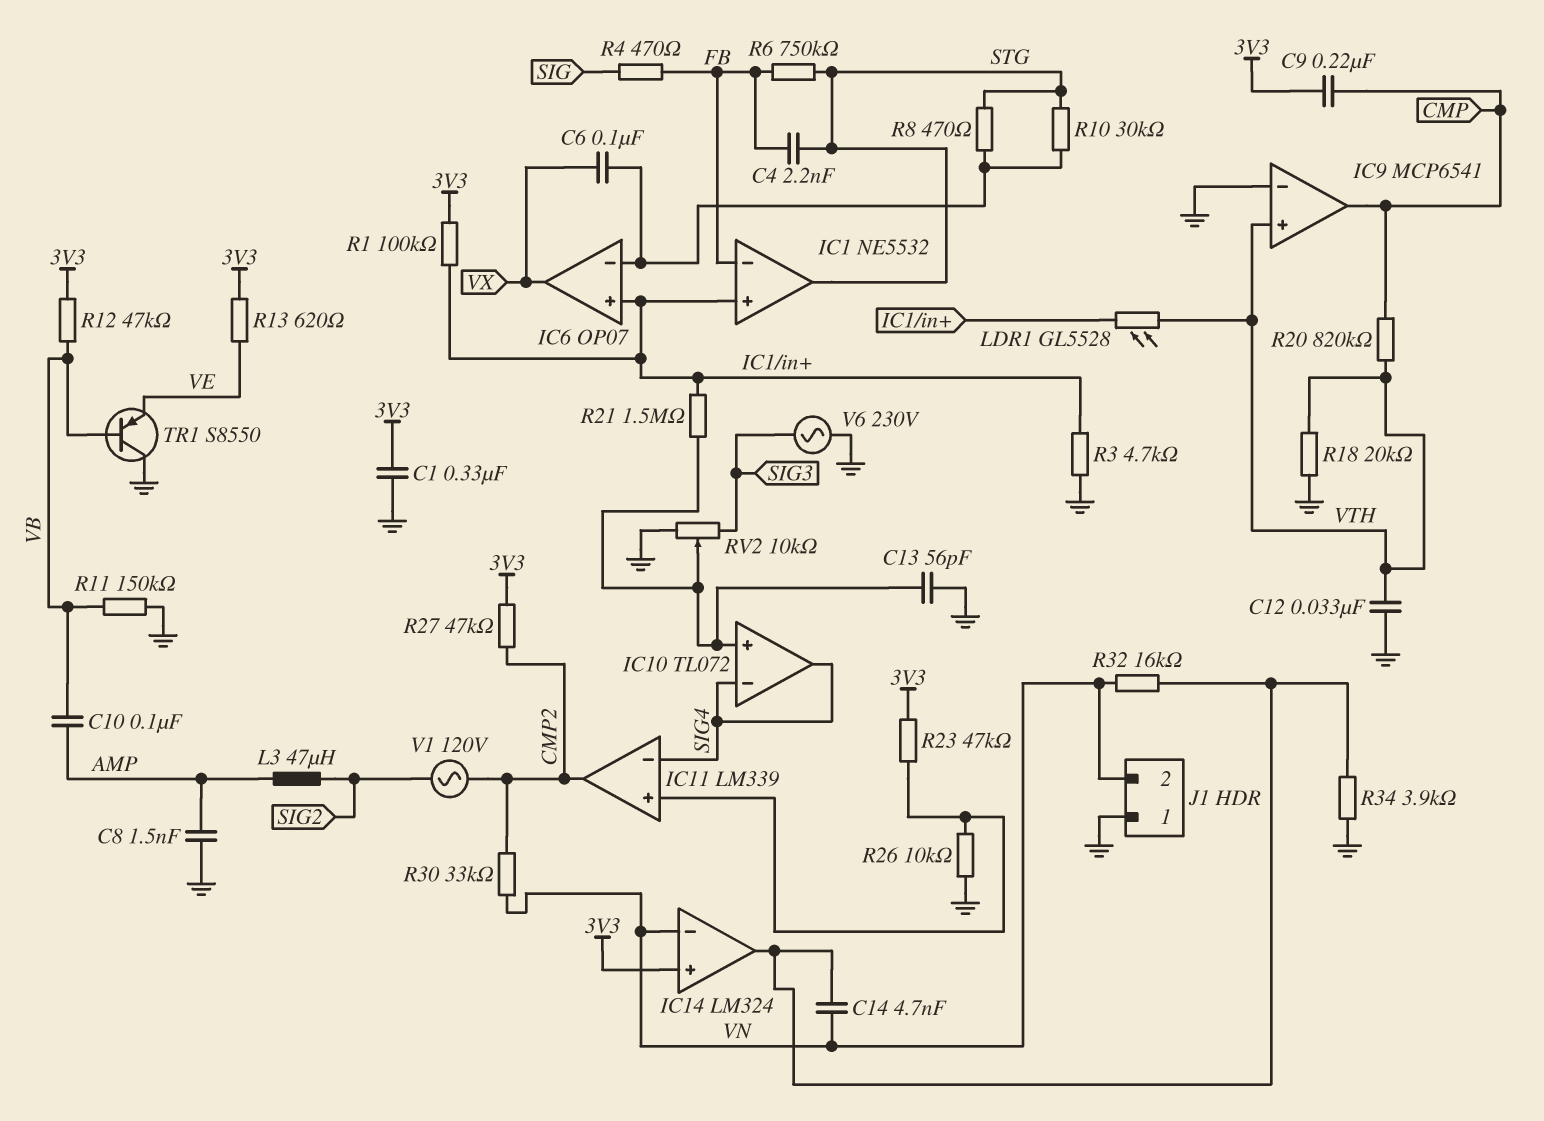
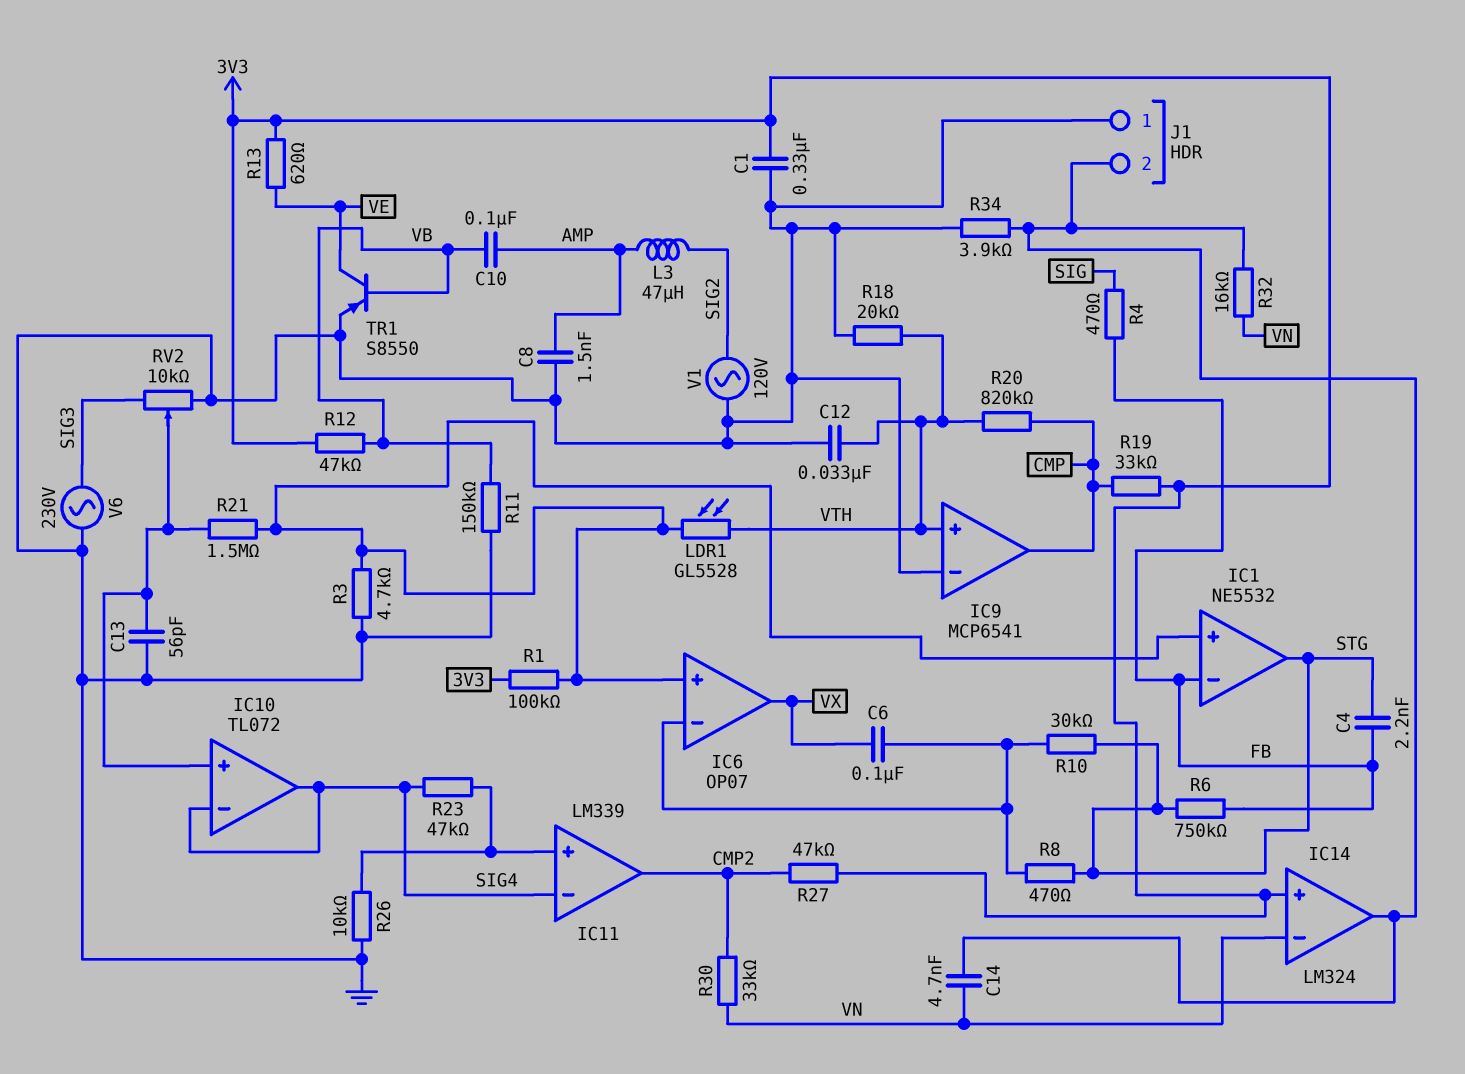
C9: 220nF (3V3, CMP) -> none
J1 pin 2: VN -> IC14/out
R19: none -> 33k (3V3, CMP)
R23: 47k (3V3, IC11/in+) -> 47k (IC11/in+, SIG4)
TR1: PNP S8550 (B VB, C GND, E VE) -> PNP S8550 (B VB, C VE, E GND)
V1: AC 120V (CMP2, SIG2) -> AC 120V (GND, SIG2)

